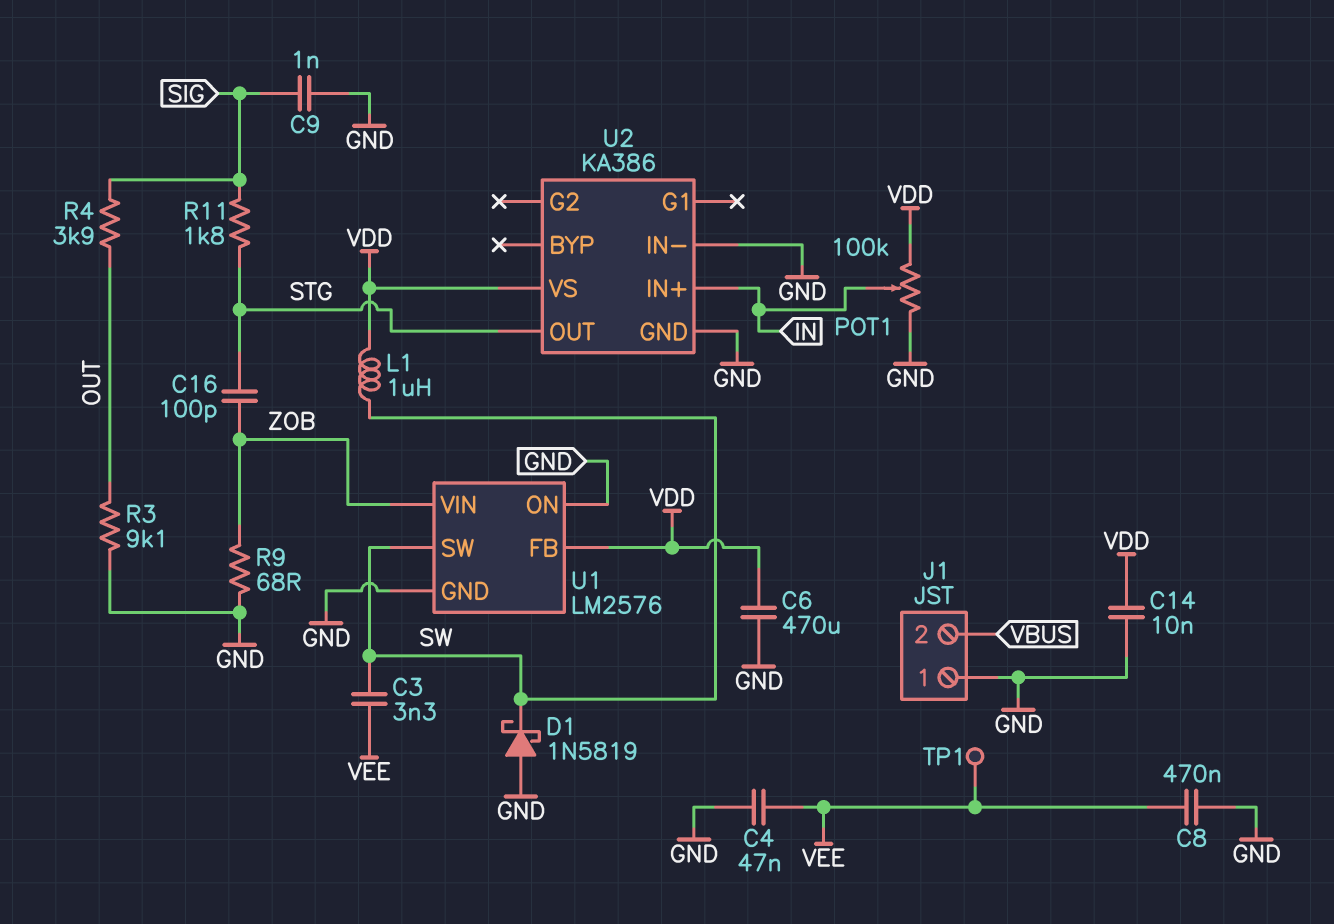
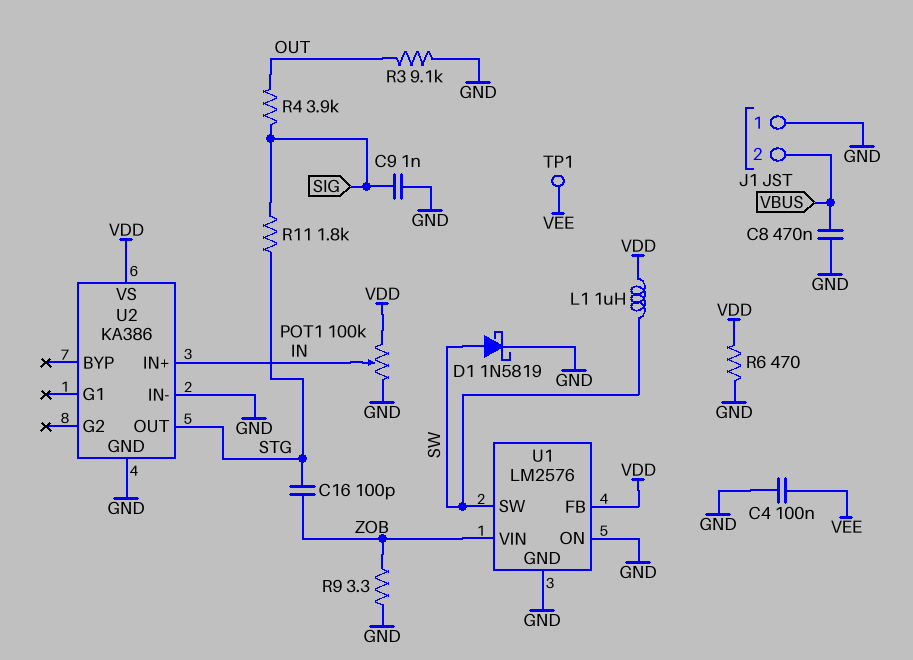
C3: 3.3nF (SW, VEE) -> none
C4: 47nF (GND, VEE) -> 100nF (GND, VEE)
C6: 470uF (GND, VDD) -> none
C8: 470nF (GND, VEE) -> 470nF (GND, VBUS)
C14: 10nF (GND, VDD) -> none
D1: schottky 1N5819 (A GND, K SW) -> schottky 1N5819 (A SW, K GND)
R6: none -> 470 (GND, VDD)
R9: 68 (GND, ZOB) -> 3.3 (GND, ZOB)

